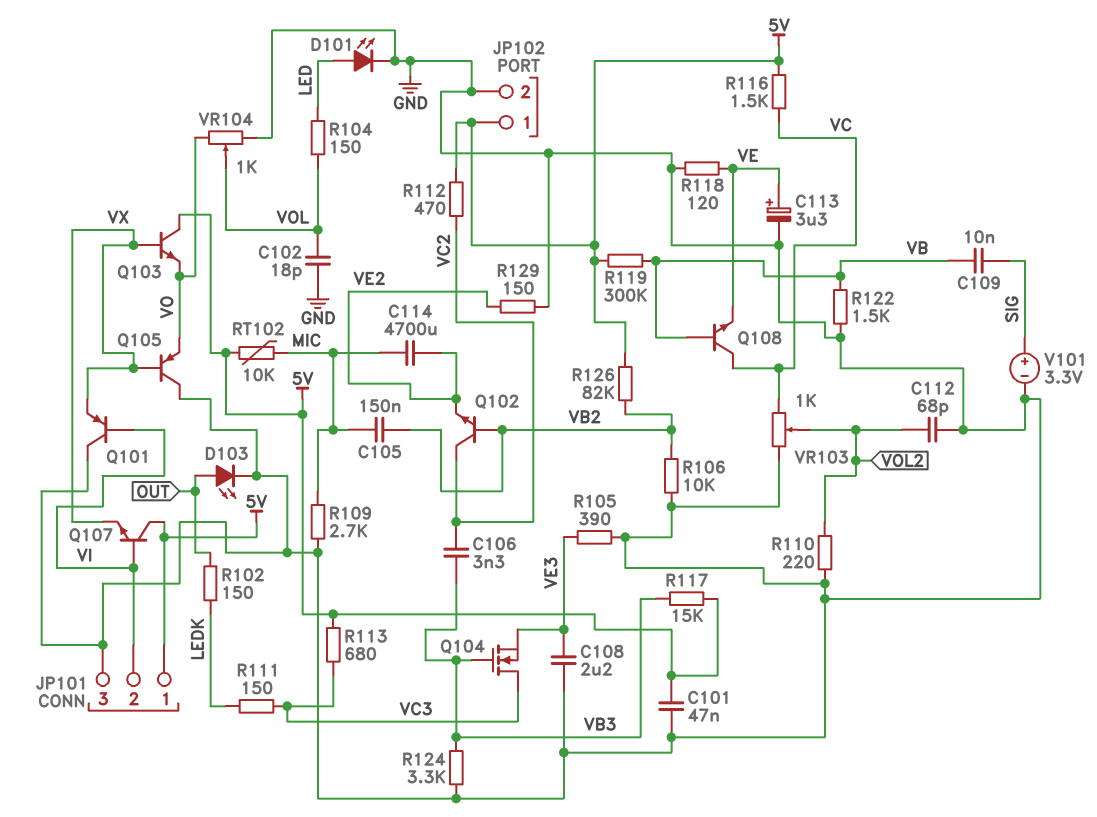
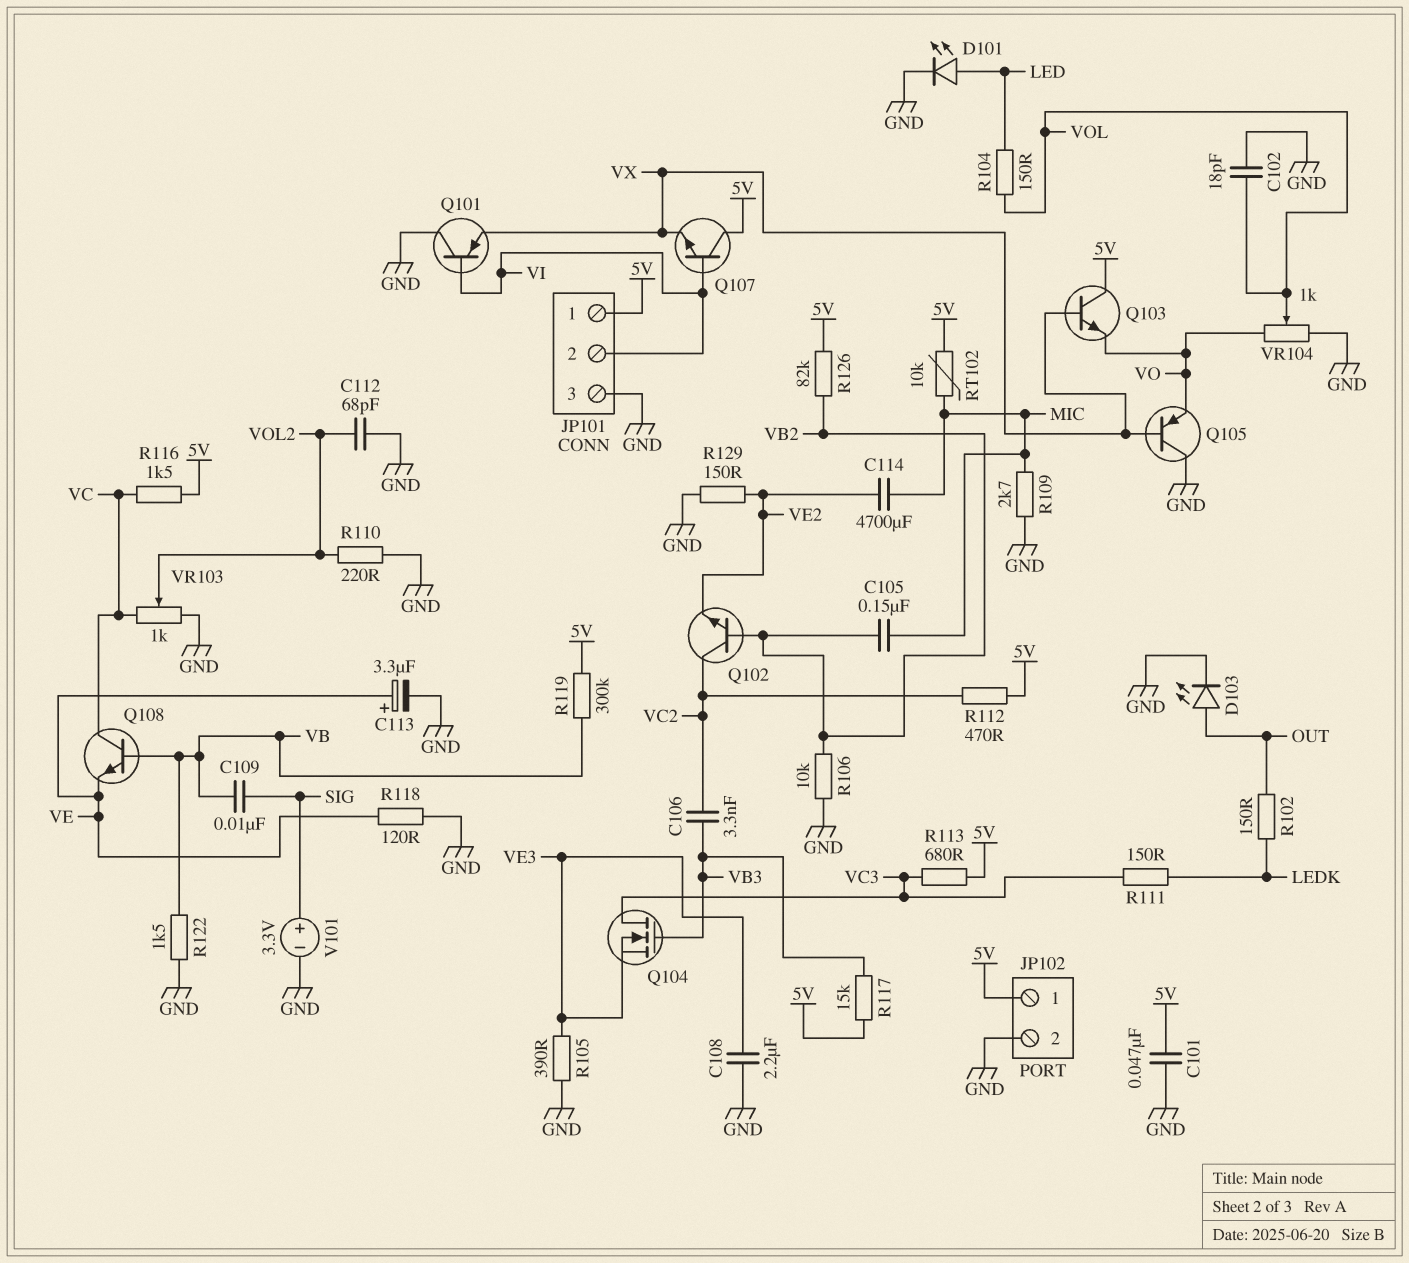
R124: 3.3k (GND, VB3) -> none

